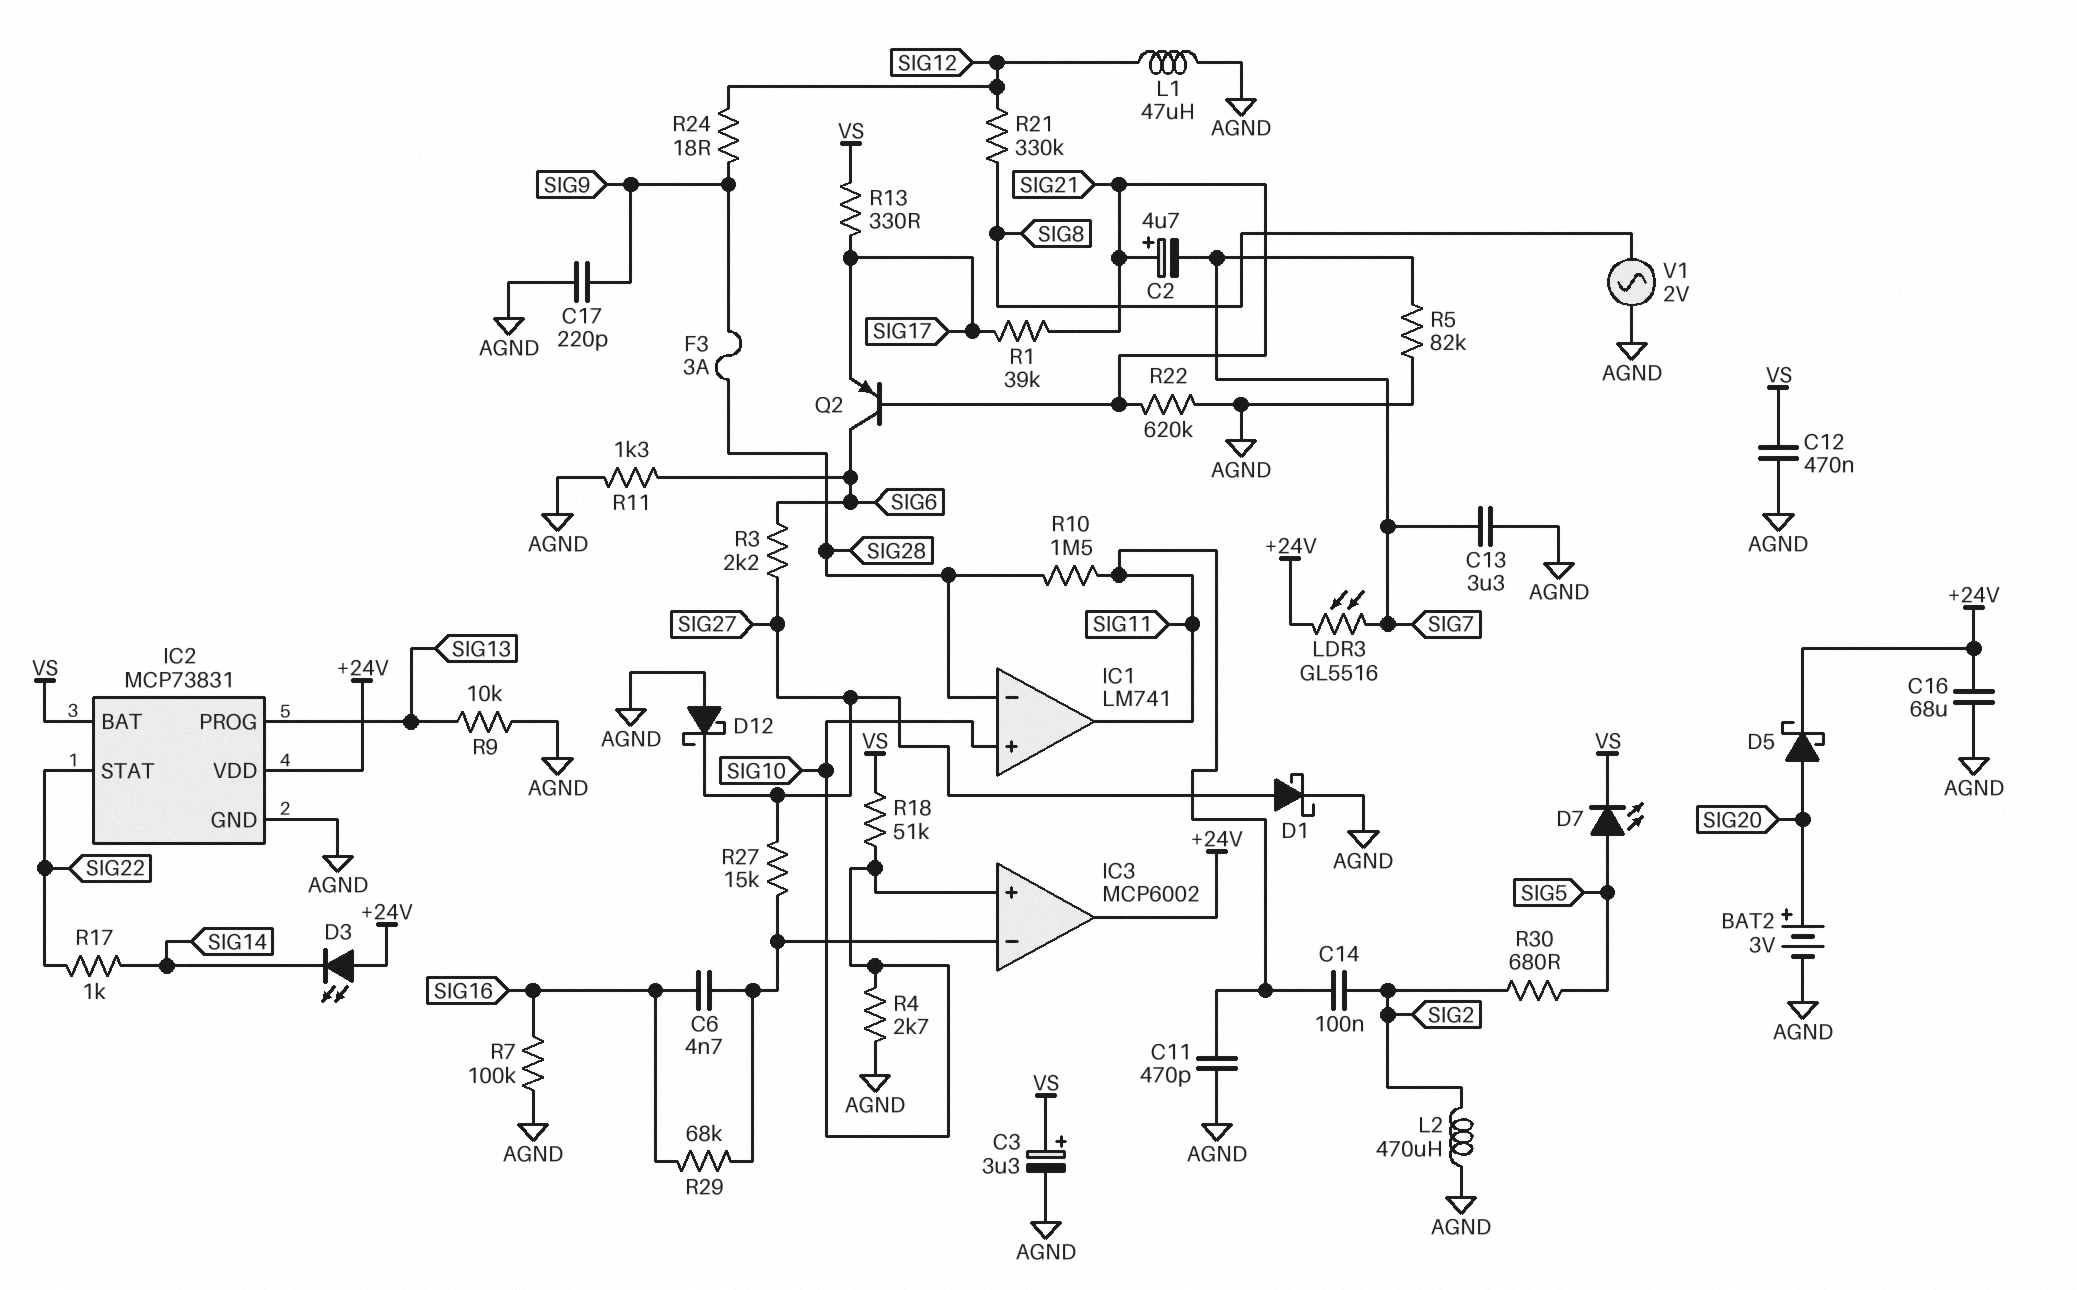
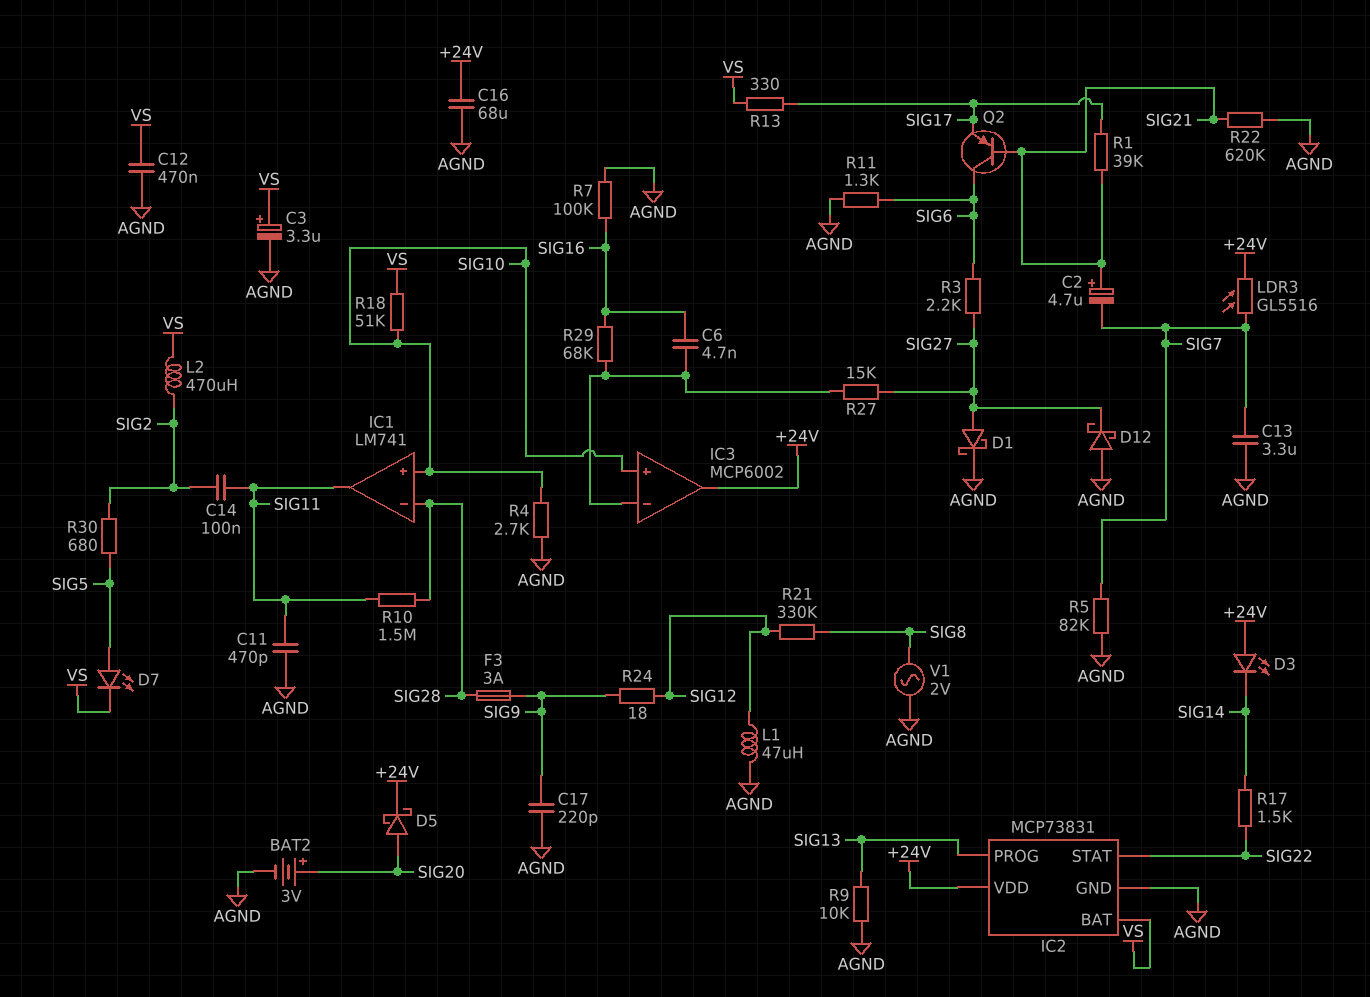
L2: 470uH (AGND, SIG2) -> 470uH (SIG2, VS)
R17: 1k (SIG14, SIG22) -> 1.5k (SIG14, SIG22)

